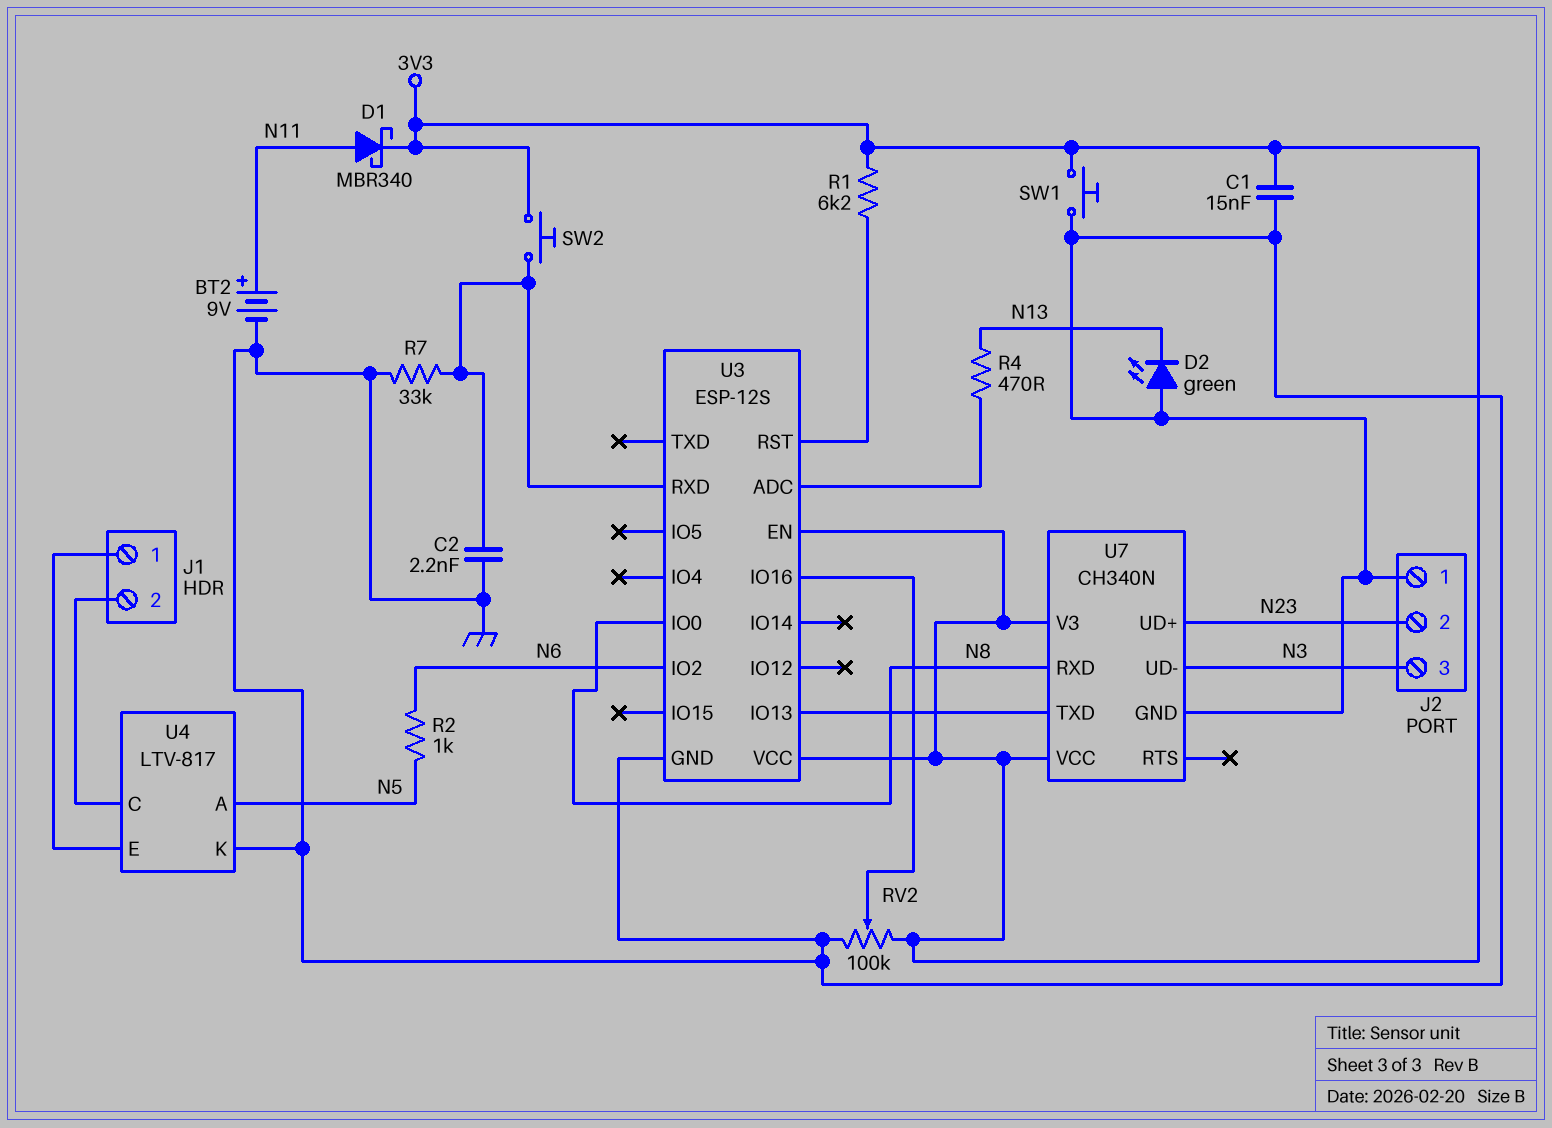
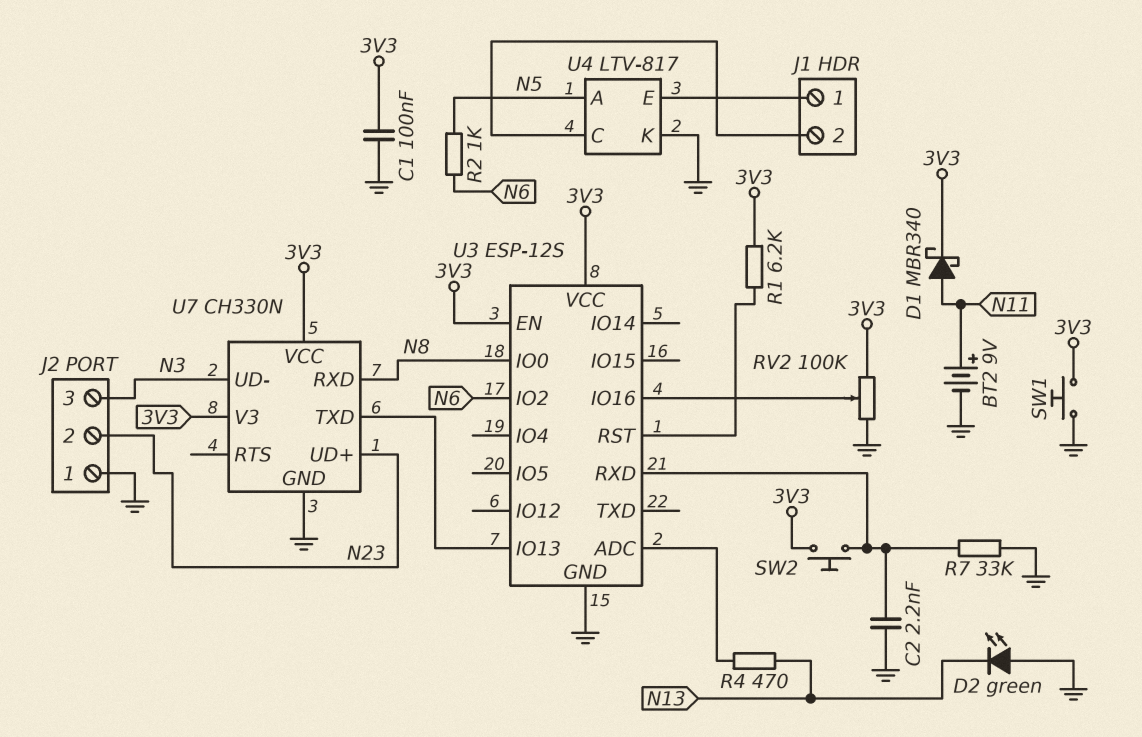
C1: 15nF (3V3, GND) -> 100nF (3V3, GND)
U7: CH340N -> CH330N

